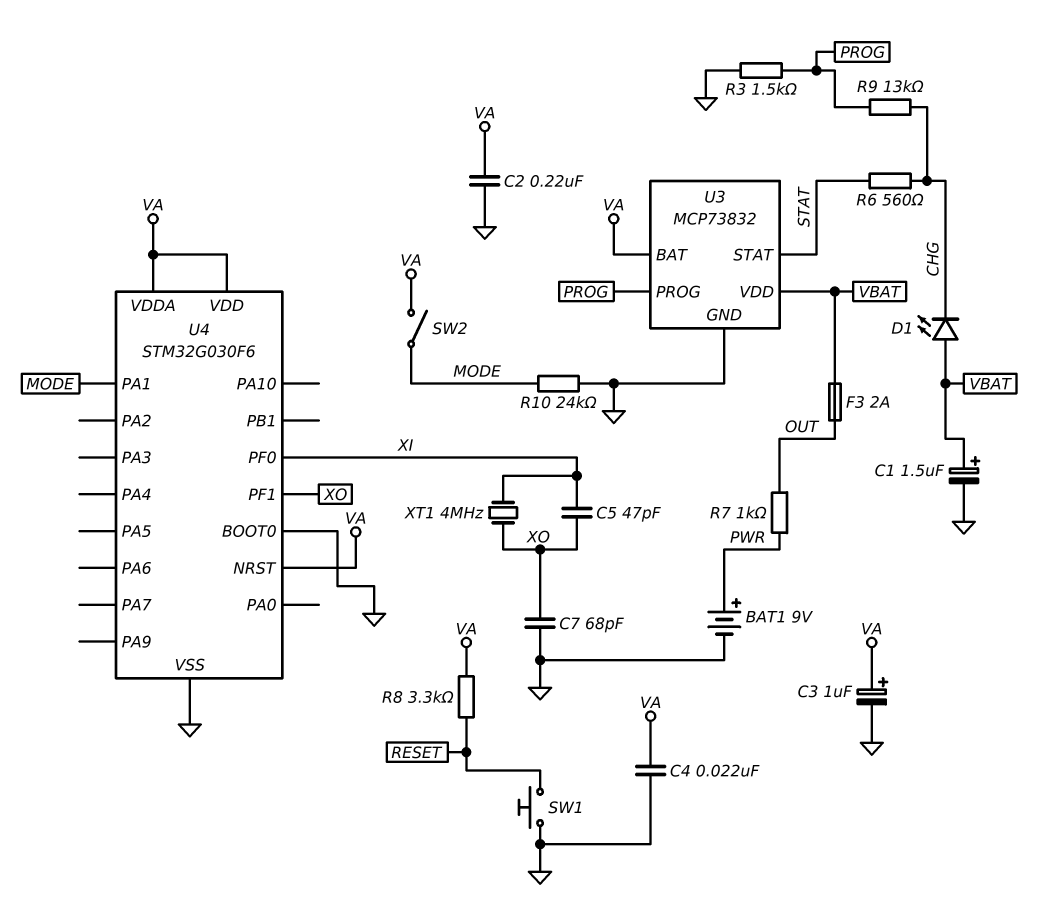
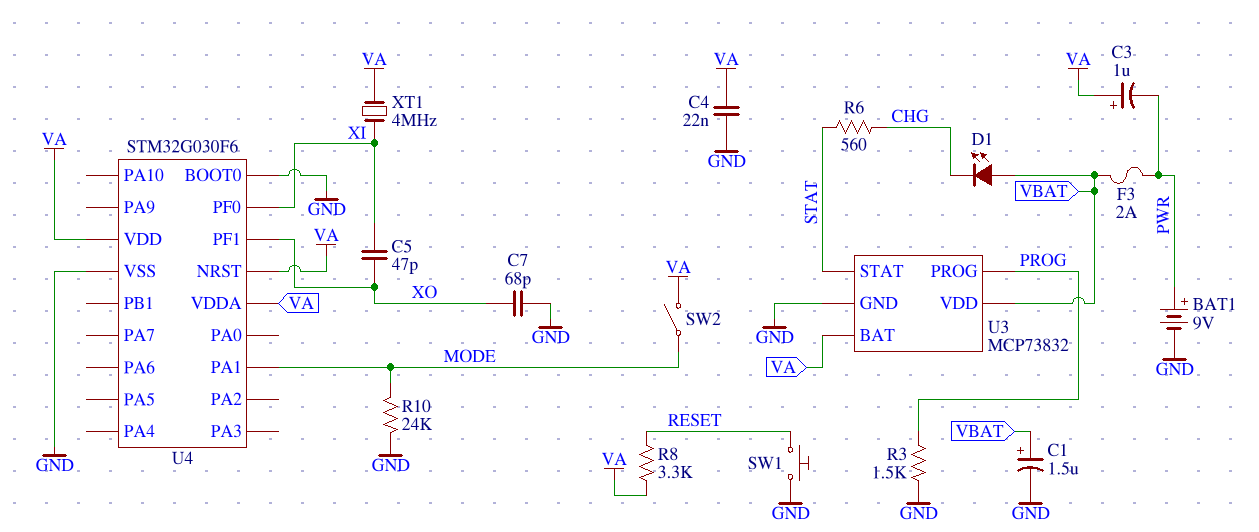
C2: 220nF (GND, VA) -> none
C3: 1uF (plus VA, minus GND) -> 1uF (plus VA, minus PWR)
F3: 2A (OUT, VBAT) -> 2A (PWR, VBAT)
R7: 1k (OUT, PWR) -> none
R9: 13k (CHG, PROG) -> none
XT1: 4MHz (XI, XO) -> 4MHz (VA, XI)

